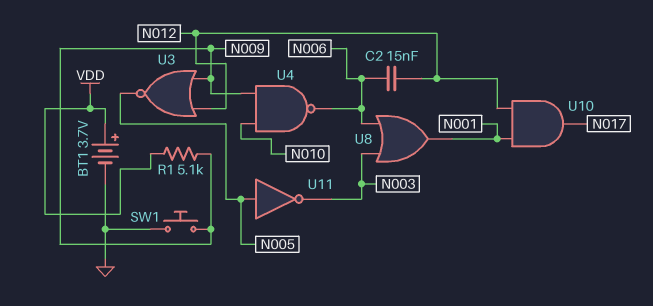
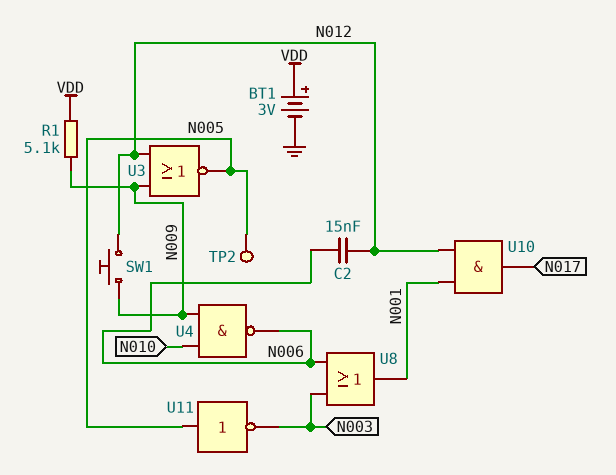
BT1: 3.7V (plus VDD, minus GND) -> 3V (plus VDD, minus GND)
SW1: button (GND, N009) -> button (N009, N012)
TP2: none -> test point (N005)

